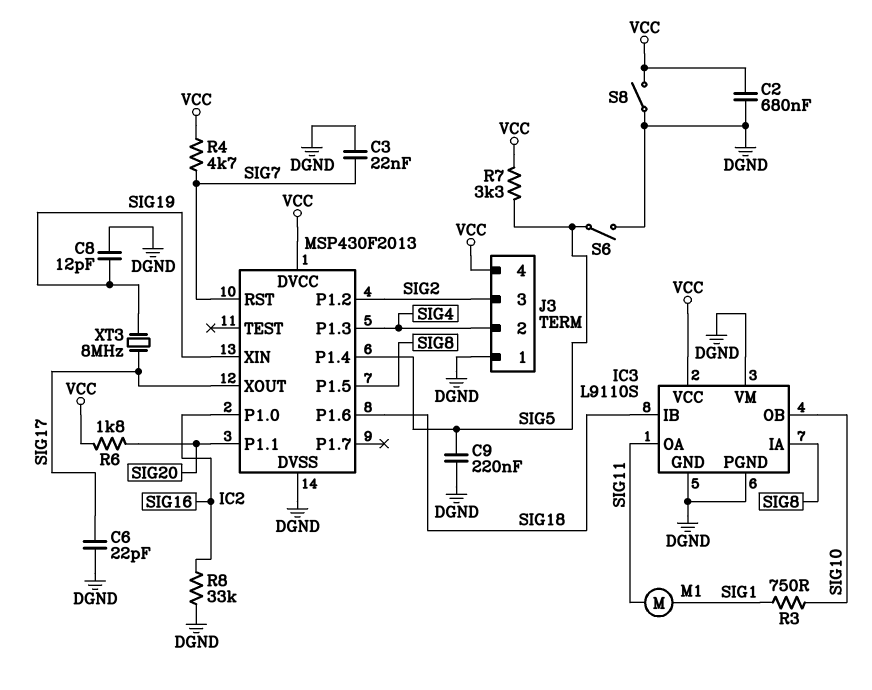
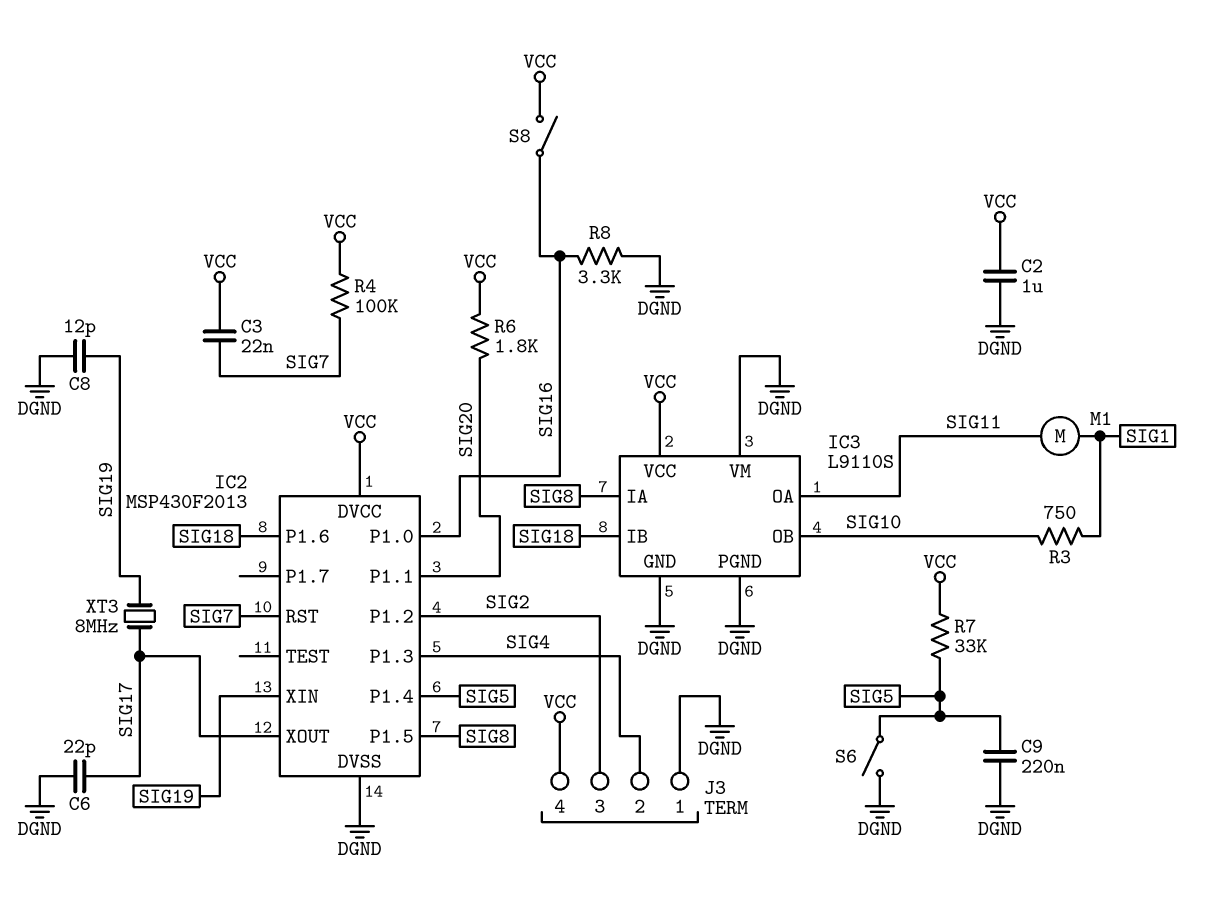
C2: 680nF (DGND, VCC) -> 1uF (DGND, VCC)
C3: 22nF (DGND, SIG7) -> 22nF (SIG7, VCC)
R4: 4.7k (SIG7, VCC) -> 100k (SIG7, VCC)
R7: 3.3k (SIG5, VCC) -> 33k (SIG5, VCC)
R8: 33k (DGND, SIG16) -> 3.3k (DGND, SIG16)
S8: switch (DGND, VCC) -> switch (SIG16, VCC)

